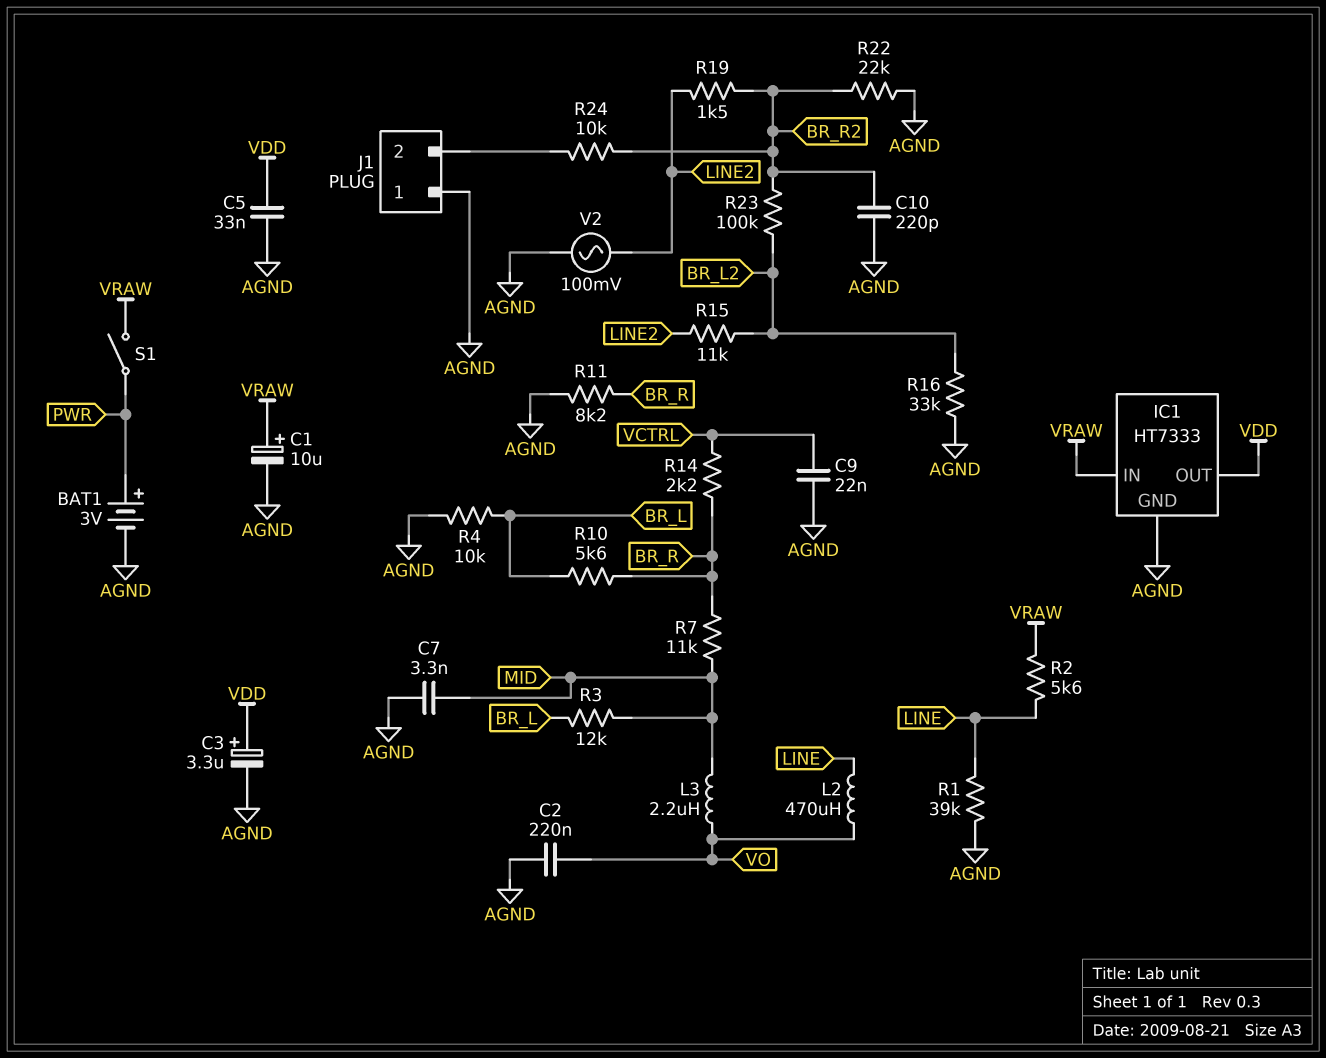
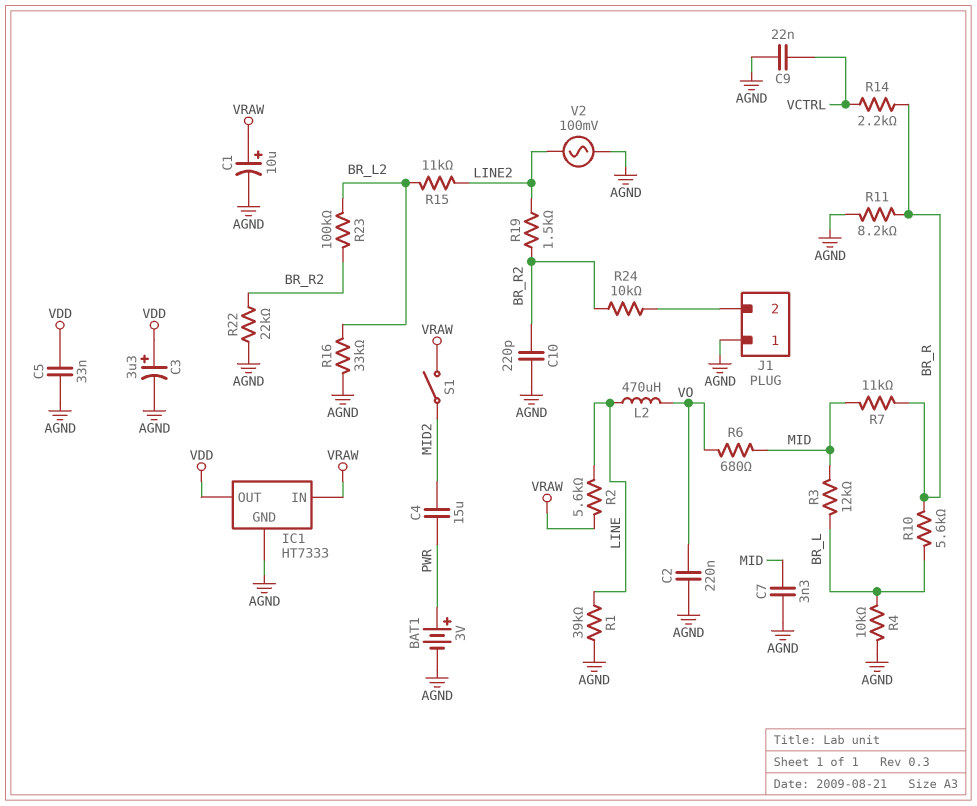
C4: none -> 15uF (MID2, PWR)
L3: 2.2uH (MID, VO) -> none
R6: none -> 680 (MID, VO)
S1: switch (PWR, VRAW) -> switch (MID2, VRAW)

